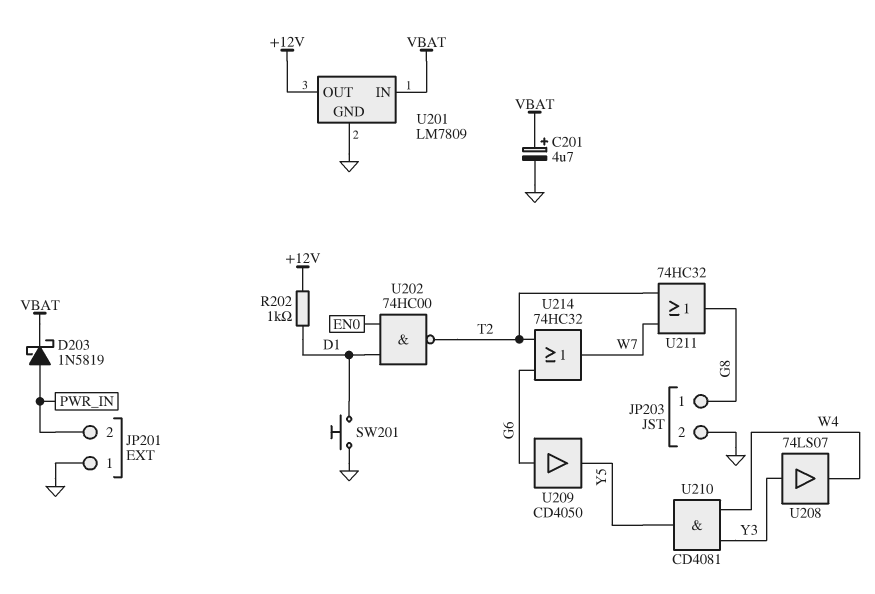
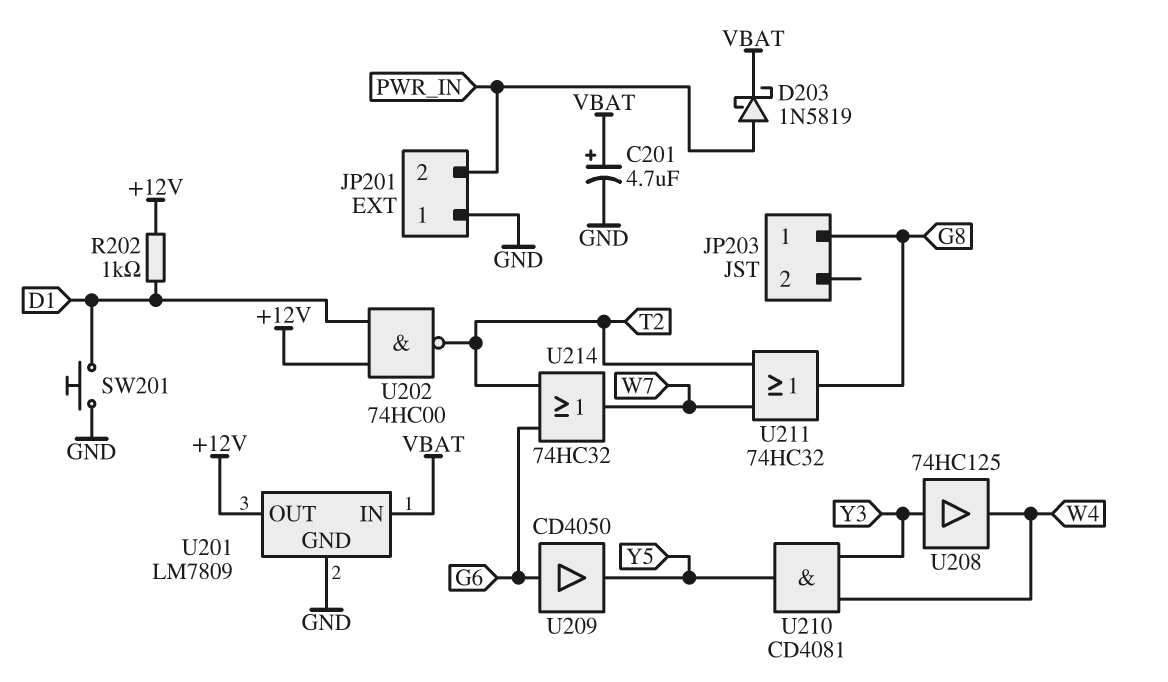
JP203 pin 2: GND -> none
U202: NAND 74HC00 (in D1, in EN0, out T2) -> NAND 74HC00 (in +12V, in D1, out T2)
U208: buffer 74LS07 (in Y3, out W4) -> buffer 74HC125 (in Y3, out W4)

